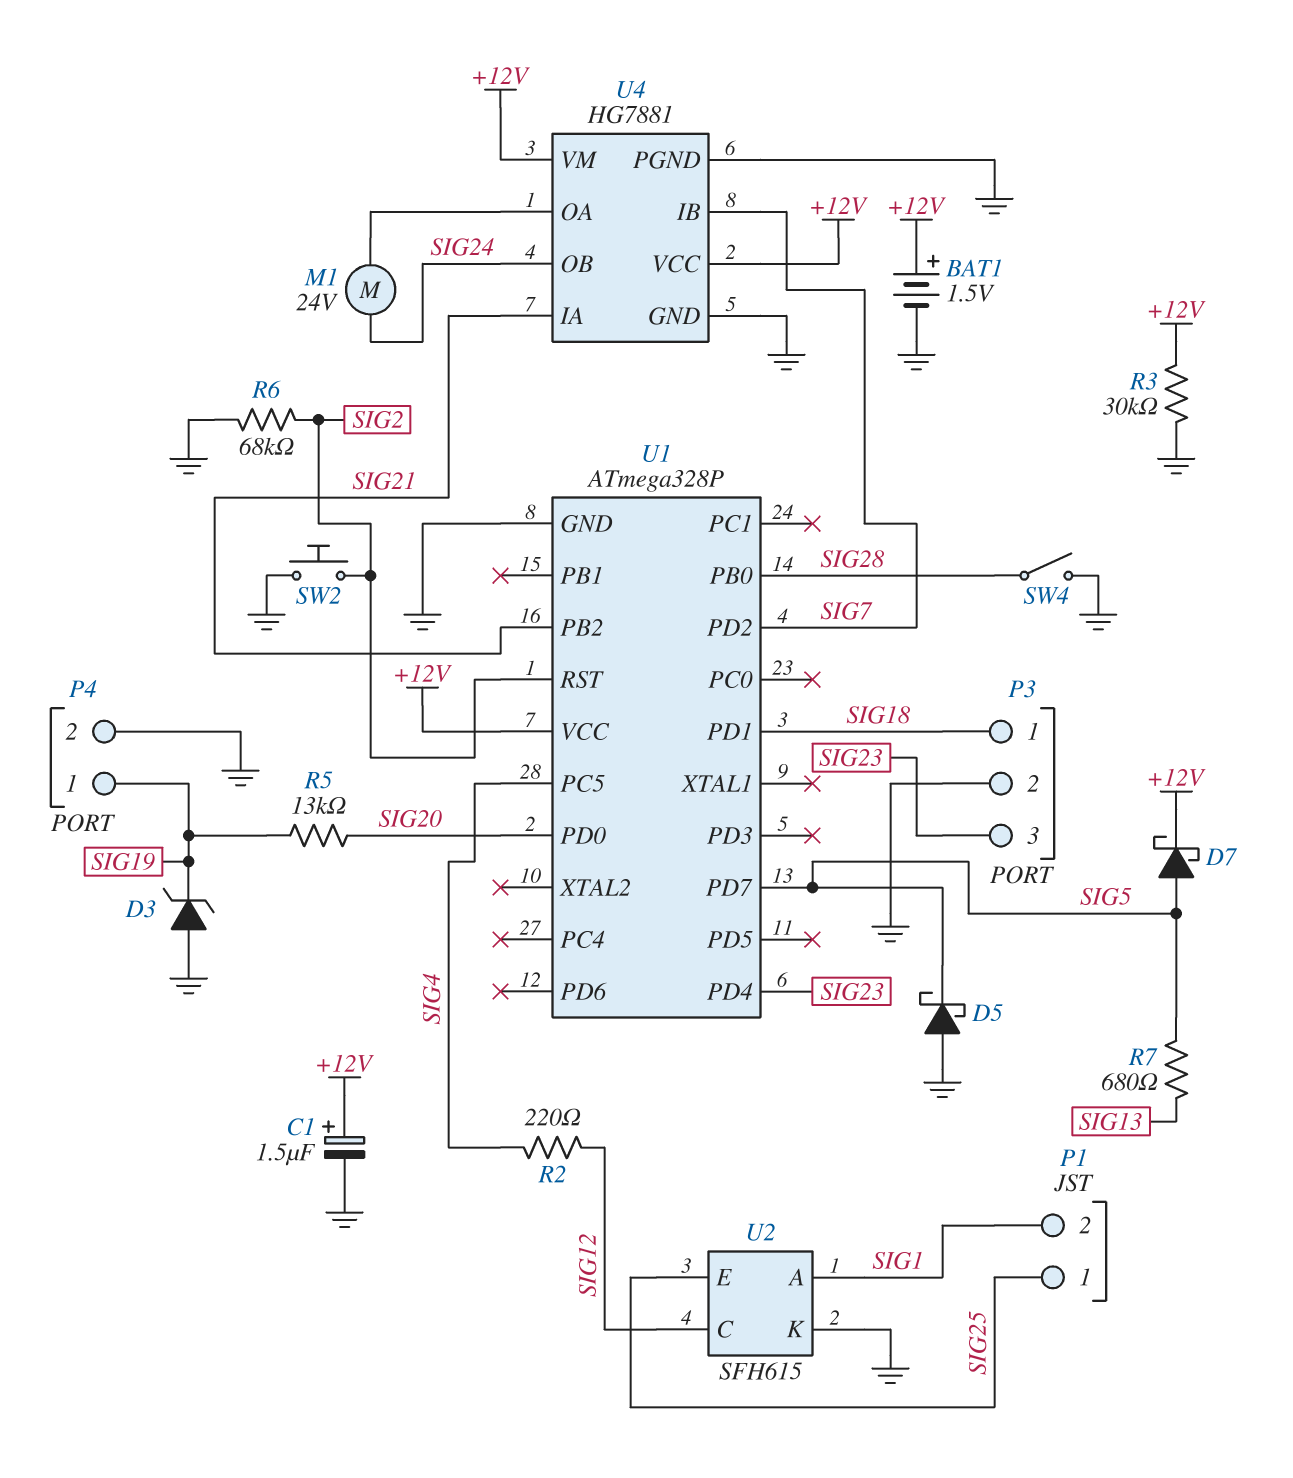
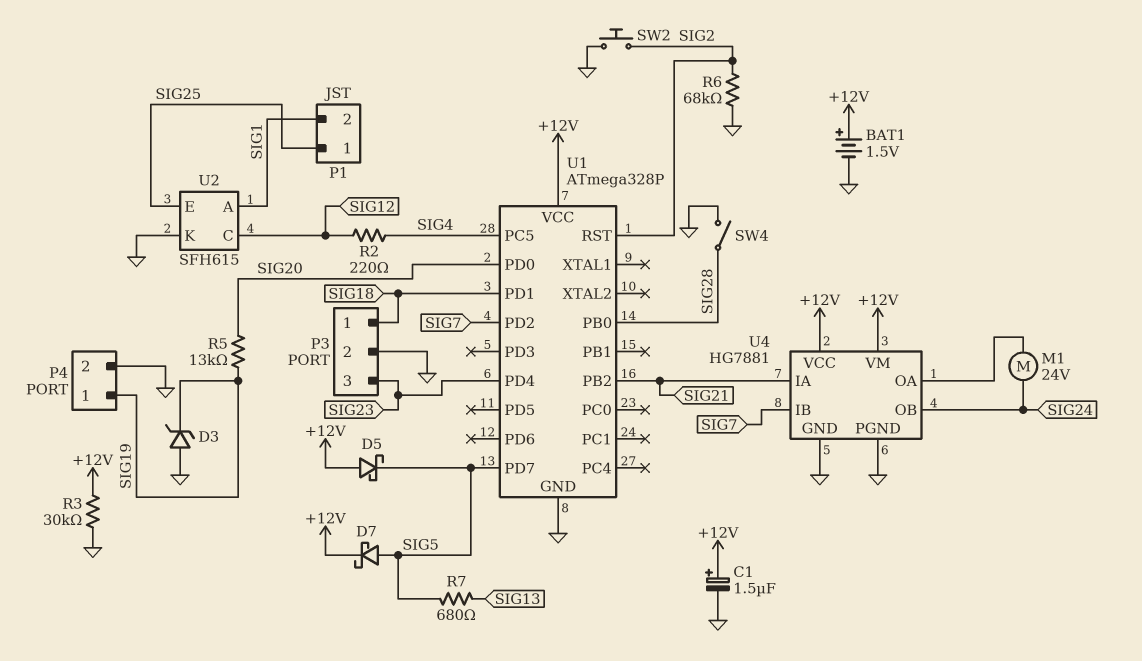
D5: schottky (A GND, K SIG5) -> schottky (A +12V, K SIG5)

